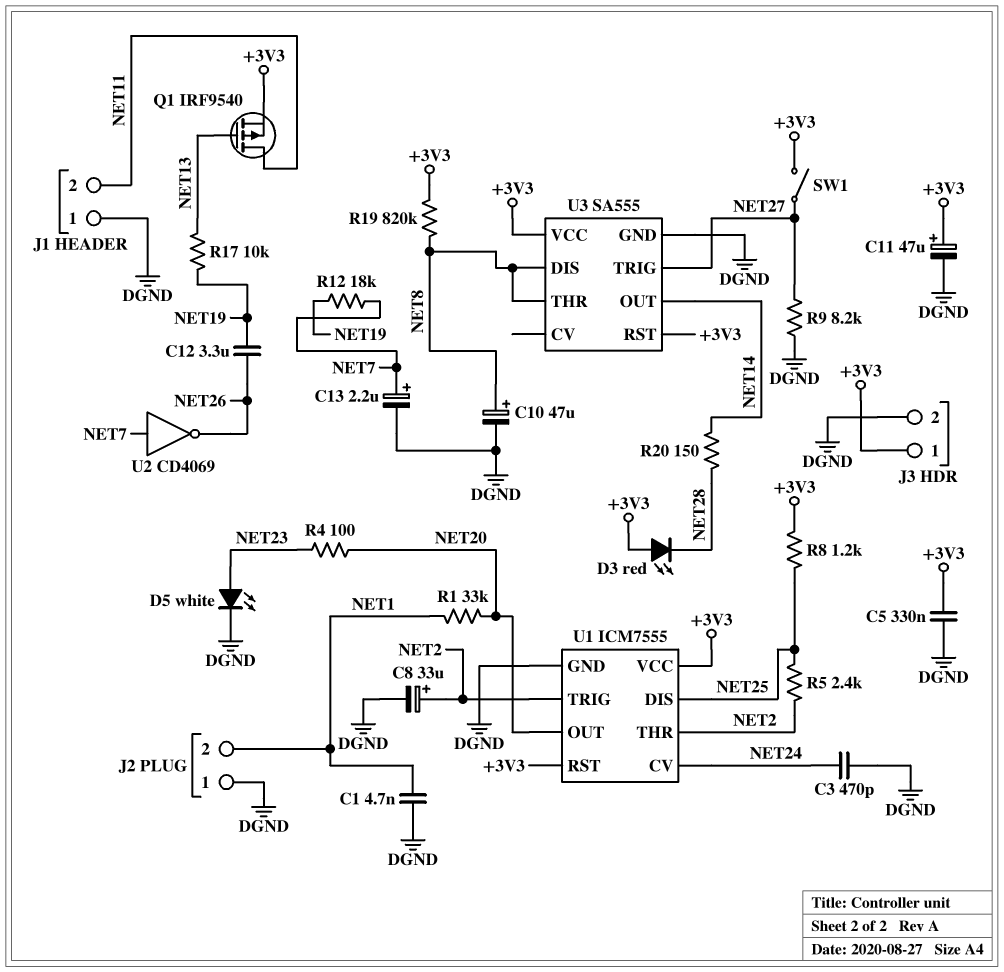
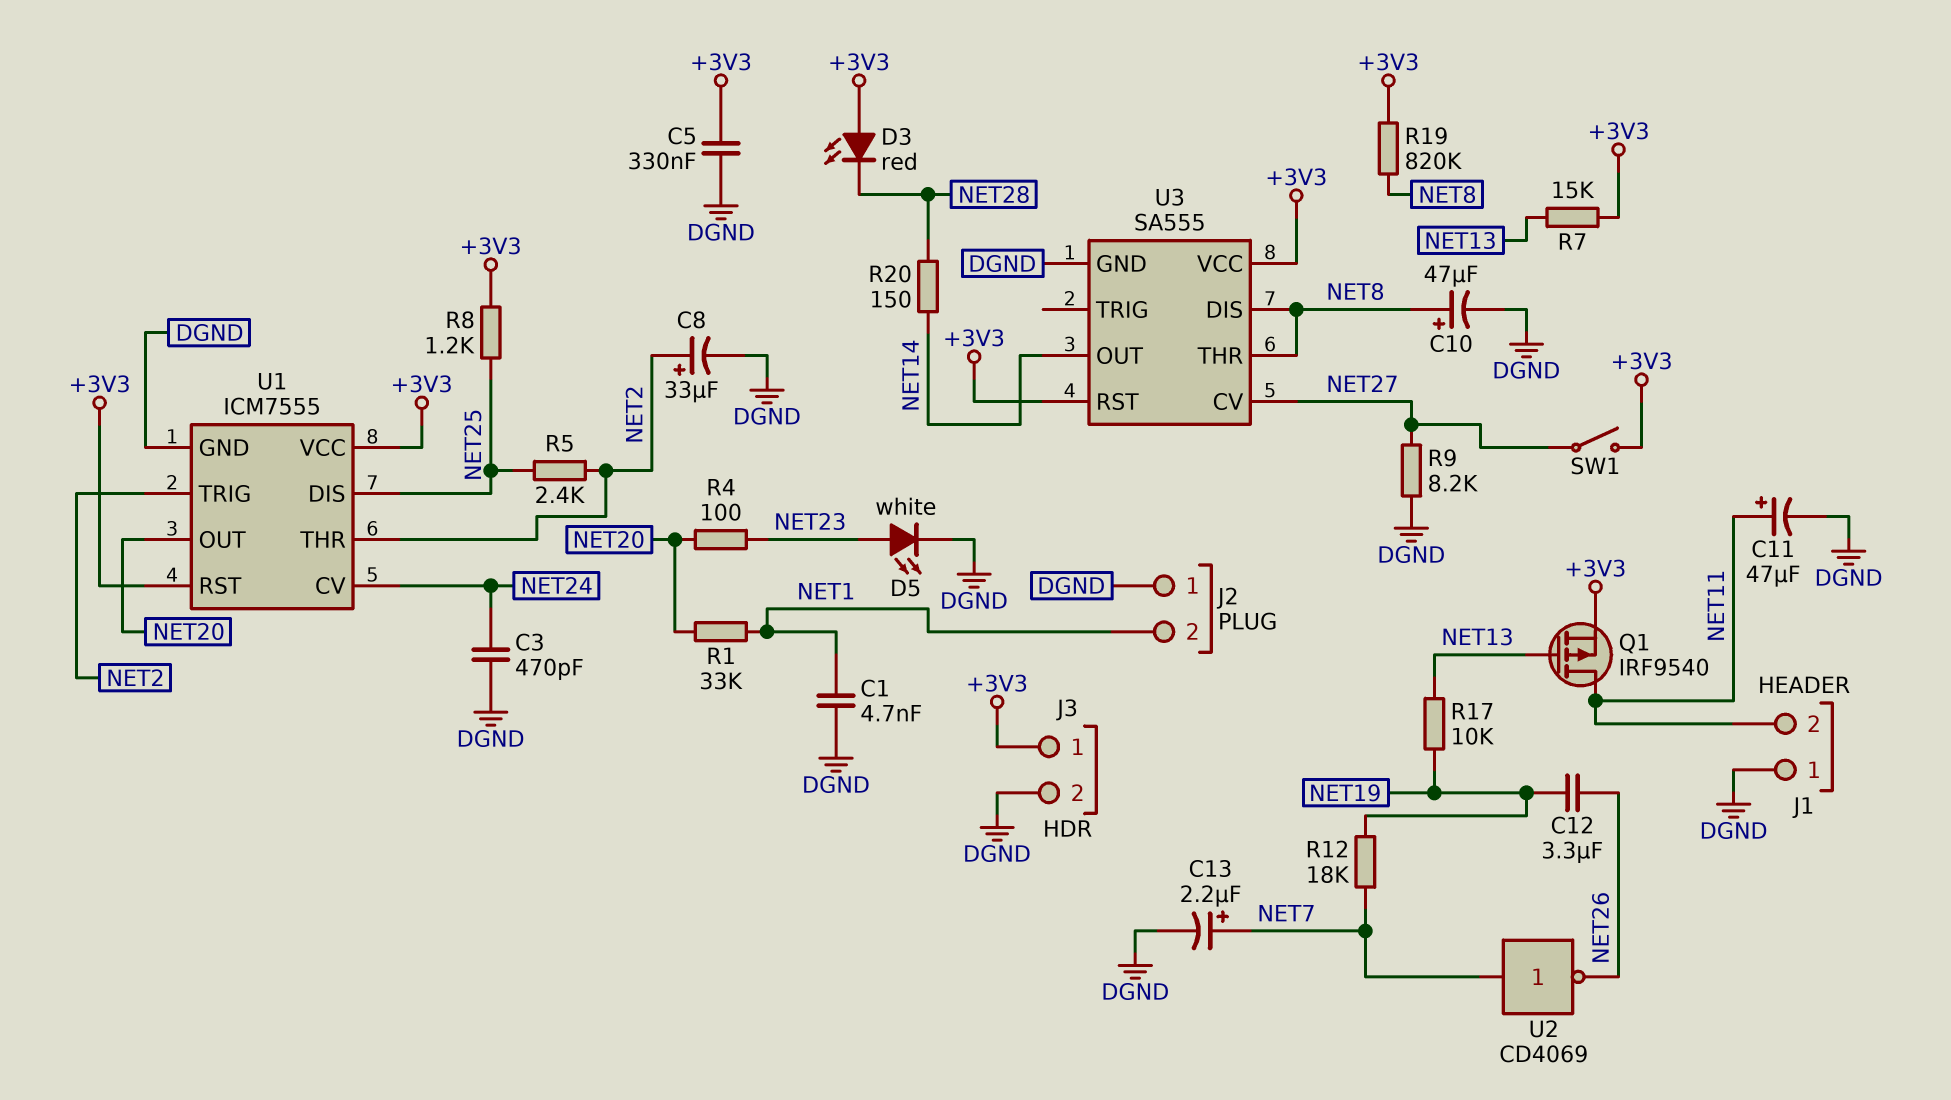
C11: 47uF (plus +3V3, minus DGND) -> 47uF (plus NET11, minus DGND)
R7: none -> 15k (+3V3, NET13)
U3 pin CV: none -> NET27
U3 pin TRIG: NET27 -> none

